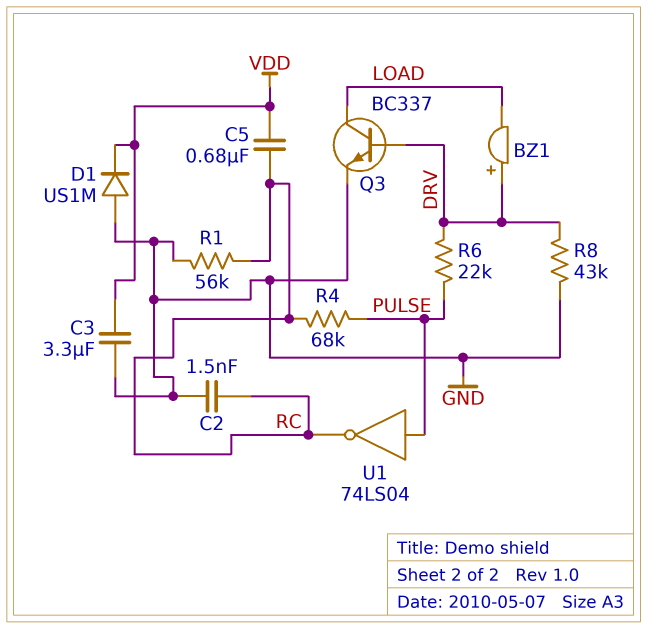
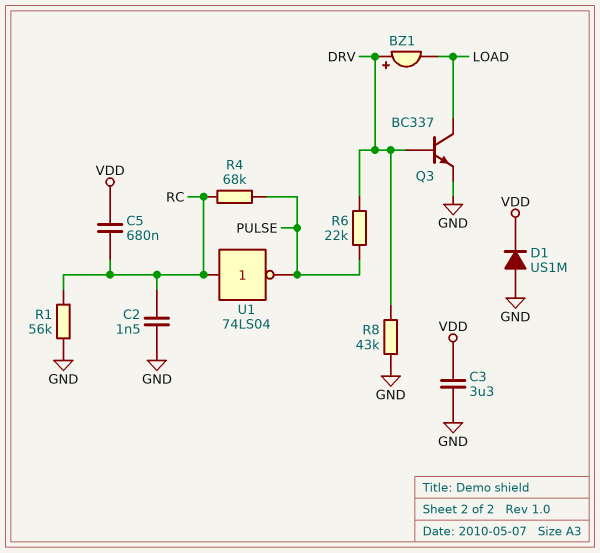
U1: NOT 74LS04 (in PULSE, out RC) -> NOT 74LS04 (in RC, out PULSE)

